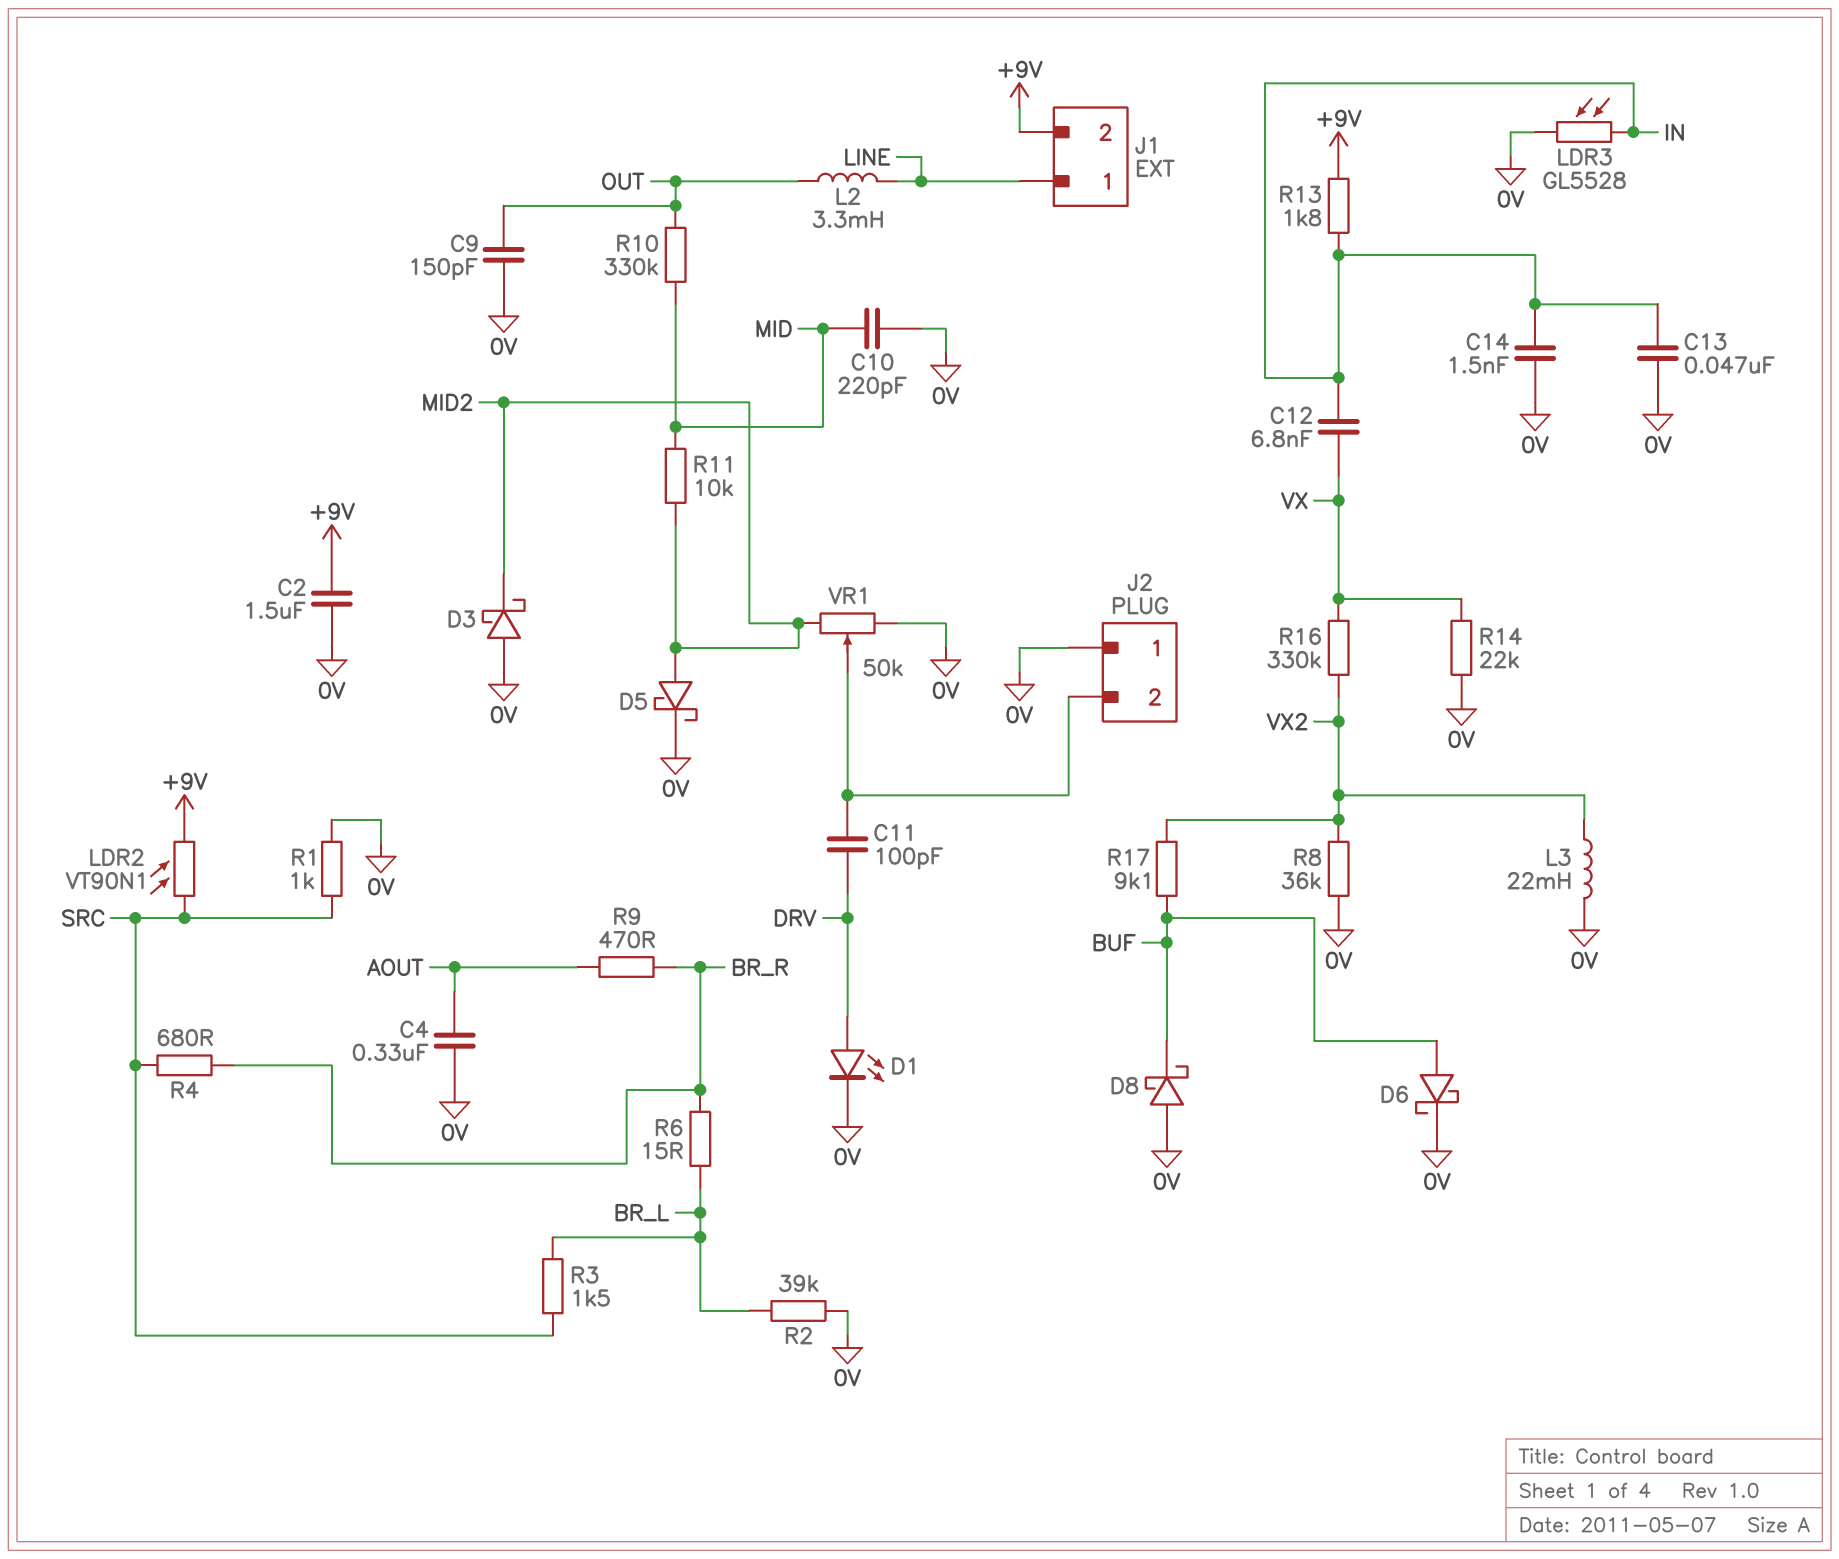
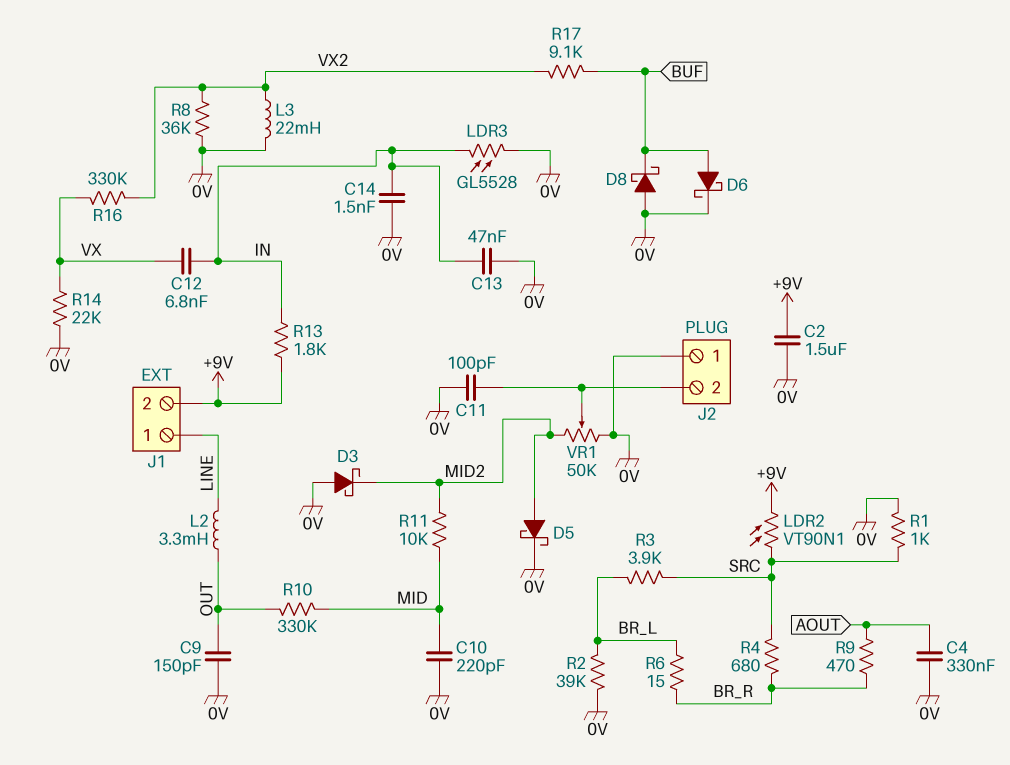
C11: 100pF (DRV, J2/2) -> 100pF (0V, J2/2)
D1: LED (A DRV, K 0V) -> none
R3: 1.5k (BR_L, SRC) -> 3.9k (BR_L, SRC)

